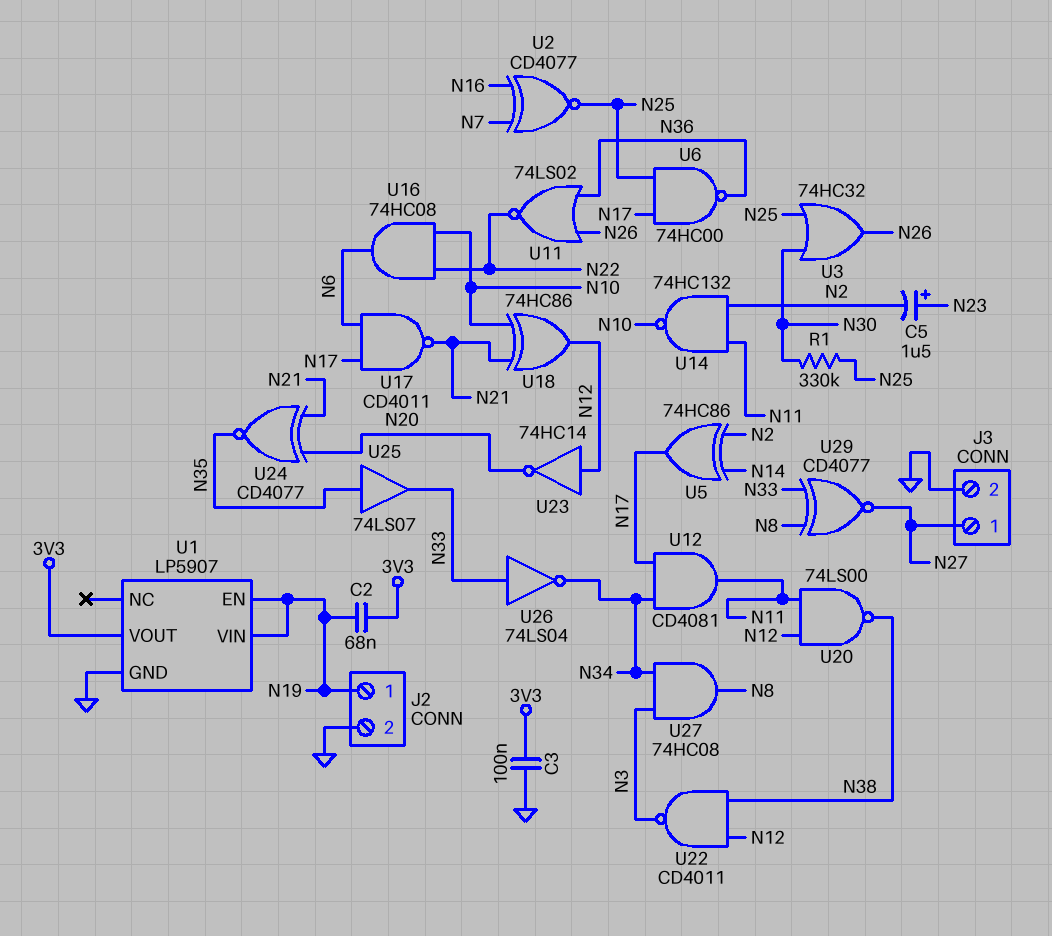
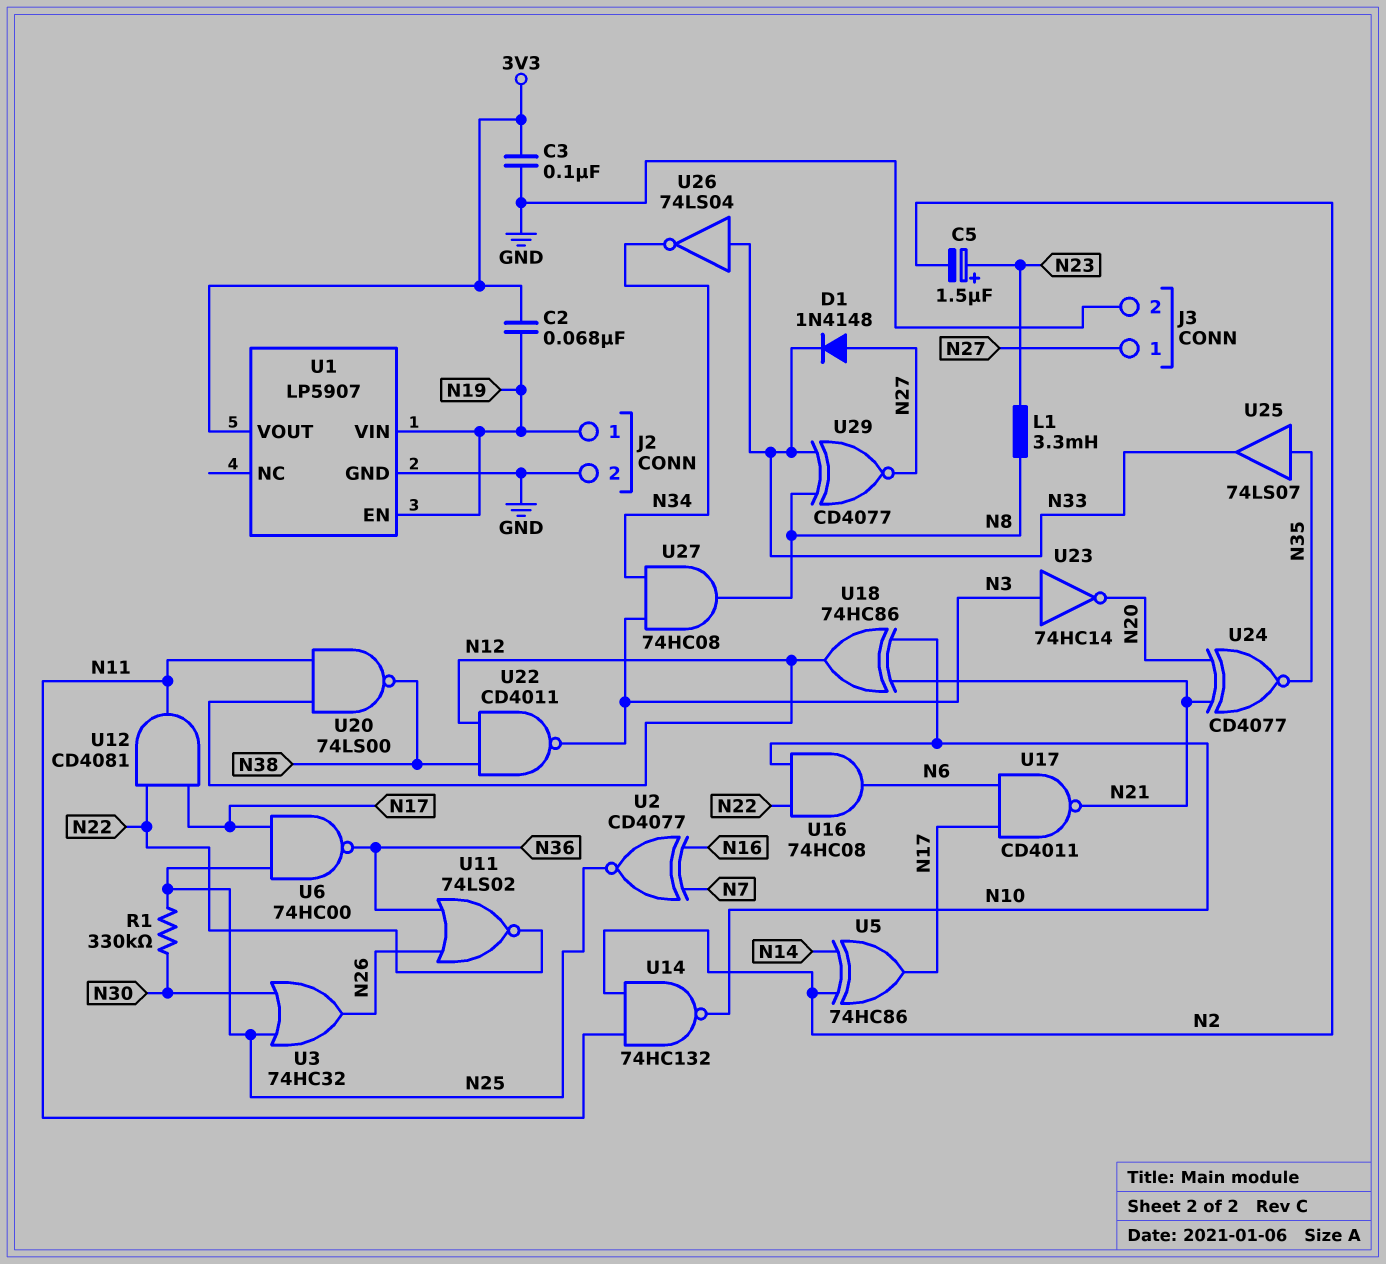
D1: none -> diode 1N4148 (A N27, K N33)
L1: none -> 3.3mH (N8, N23)
U12: AND CD4081 (in N17, in N34, out N11) -> AND CD4081 (in N17, in N22, out N11)
U23: NOT 74HC14 (in N12, out N20) -> NOT 74HC14 (in N3, out N20)

